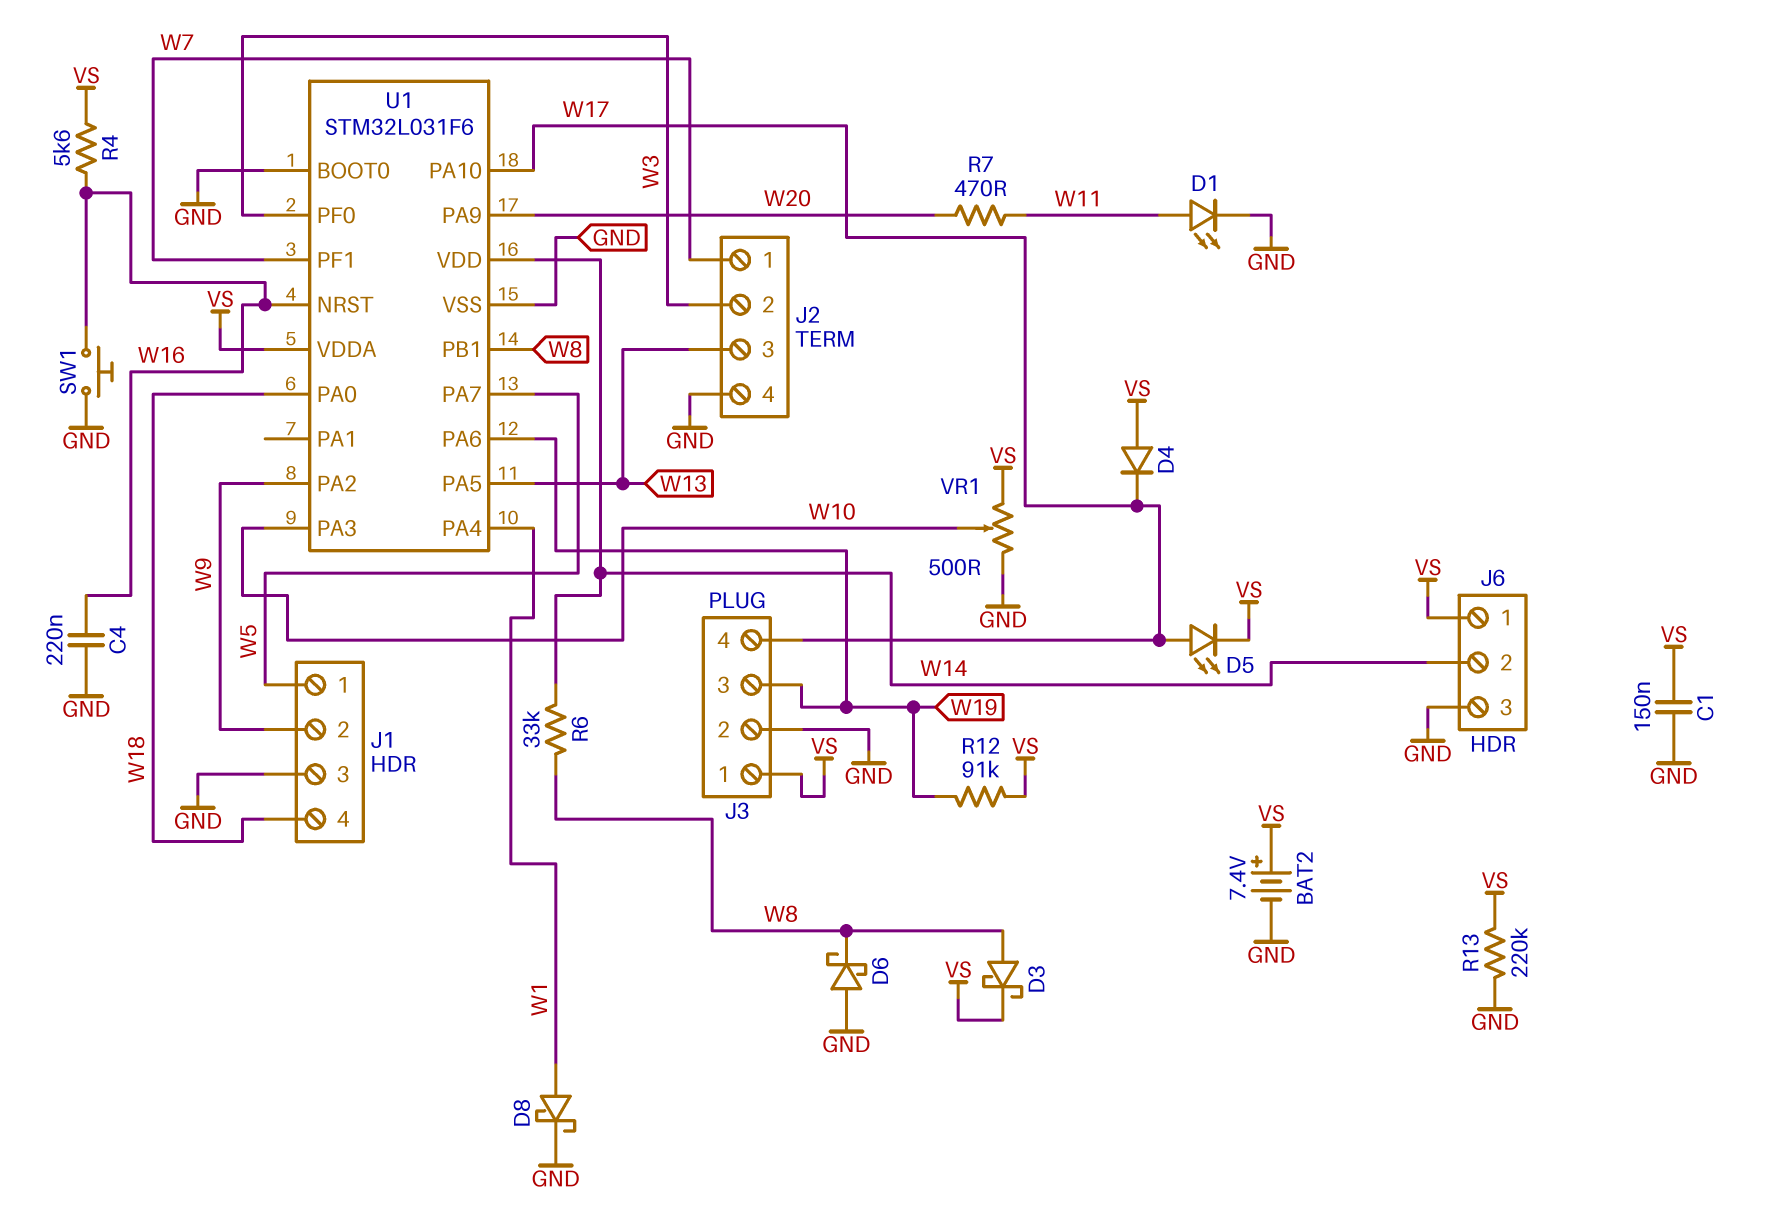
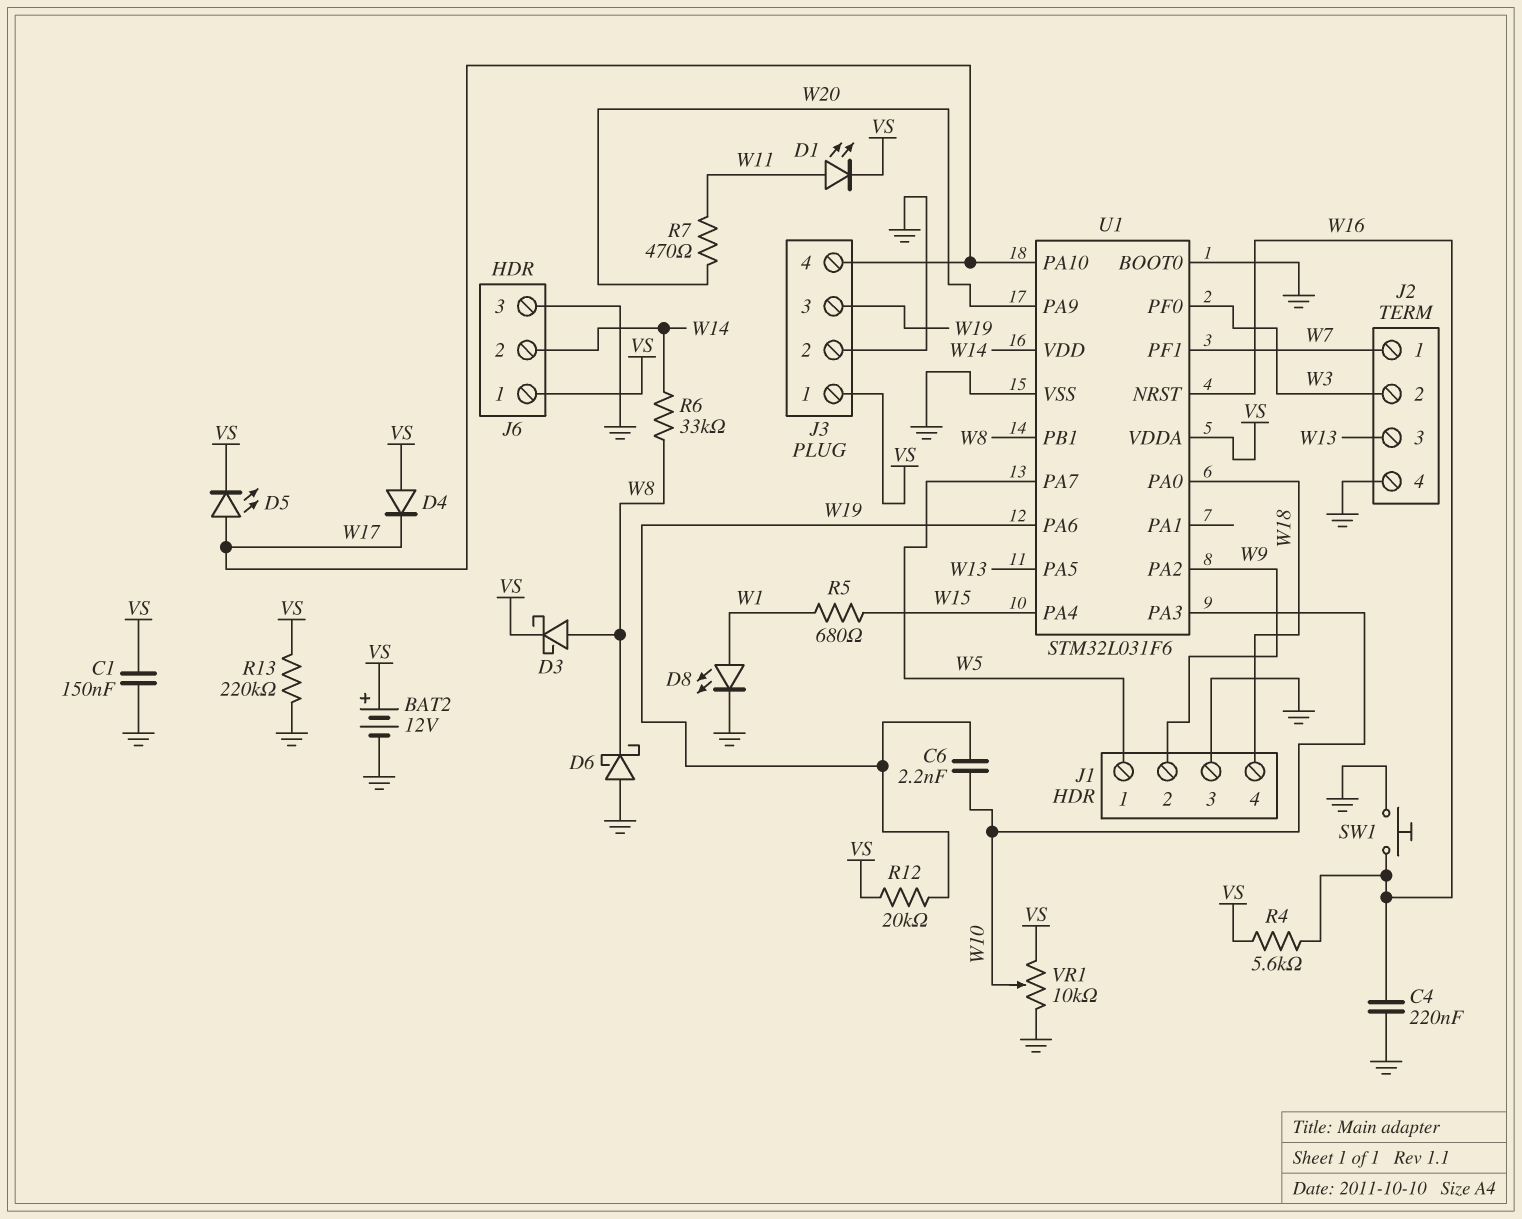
BAT2: 7.4V (plus VS, minus GND) -> 12V (plus VS, minus GND)
C6: none -> 2.2nF (W10, W19)
D1: LED (A W11, K GND) -> LED (A W11, K VS)
D8: schottky (A W1, K GND) -> LED (A W1, K GND)
R5: none -> 680 (W1, W15)
R12: 91k (VS, W19) -> 20k (VS, W19)
U1 pin PA4: W1 -> W15
VR1: 500 (GND, VS, wiper W10) -> 10k (GND, VS, wiper W10)

